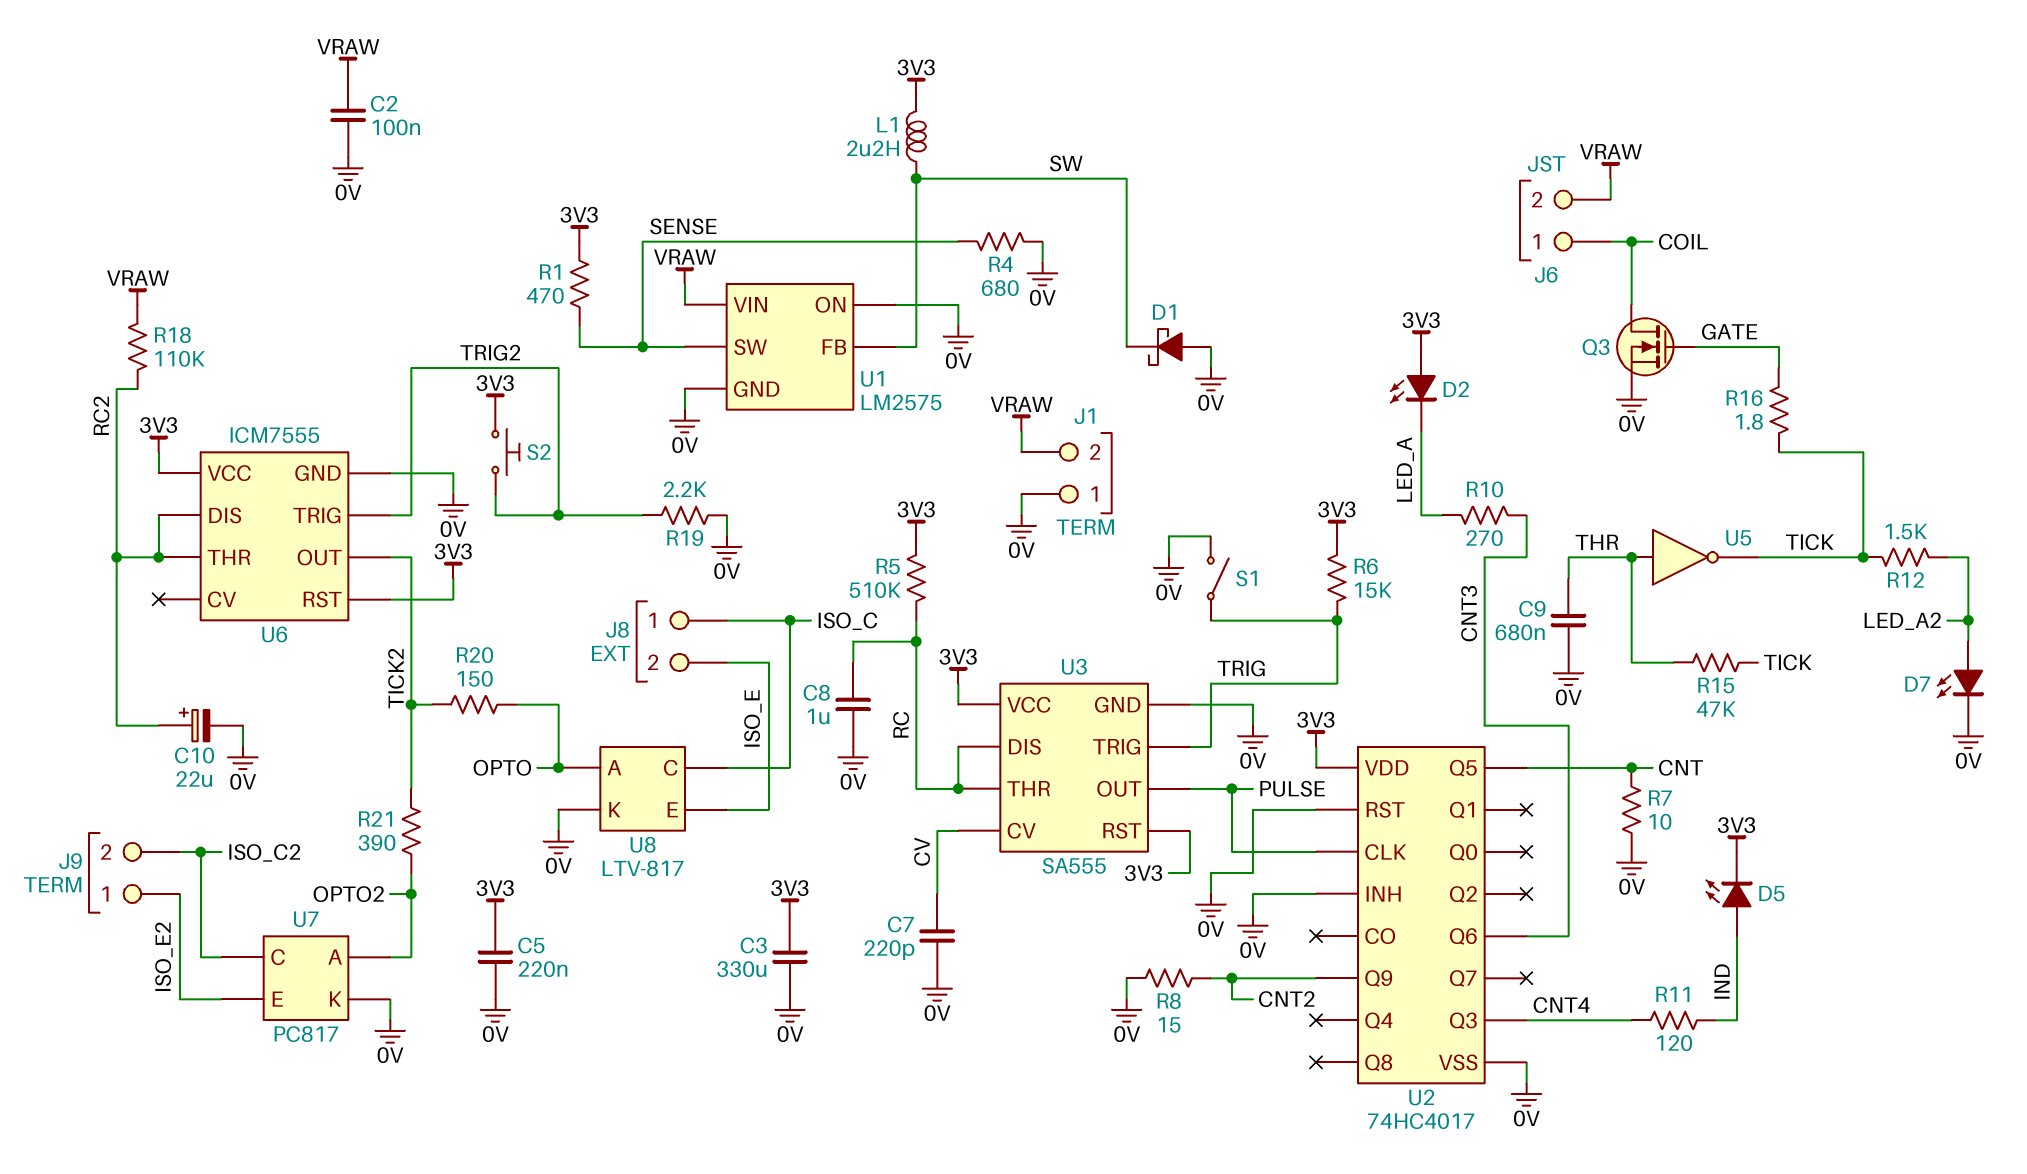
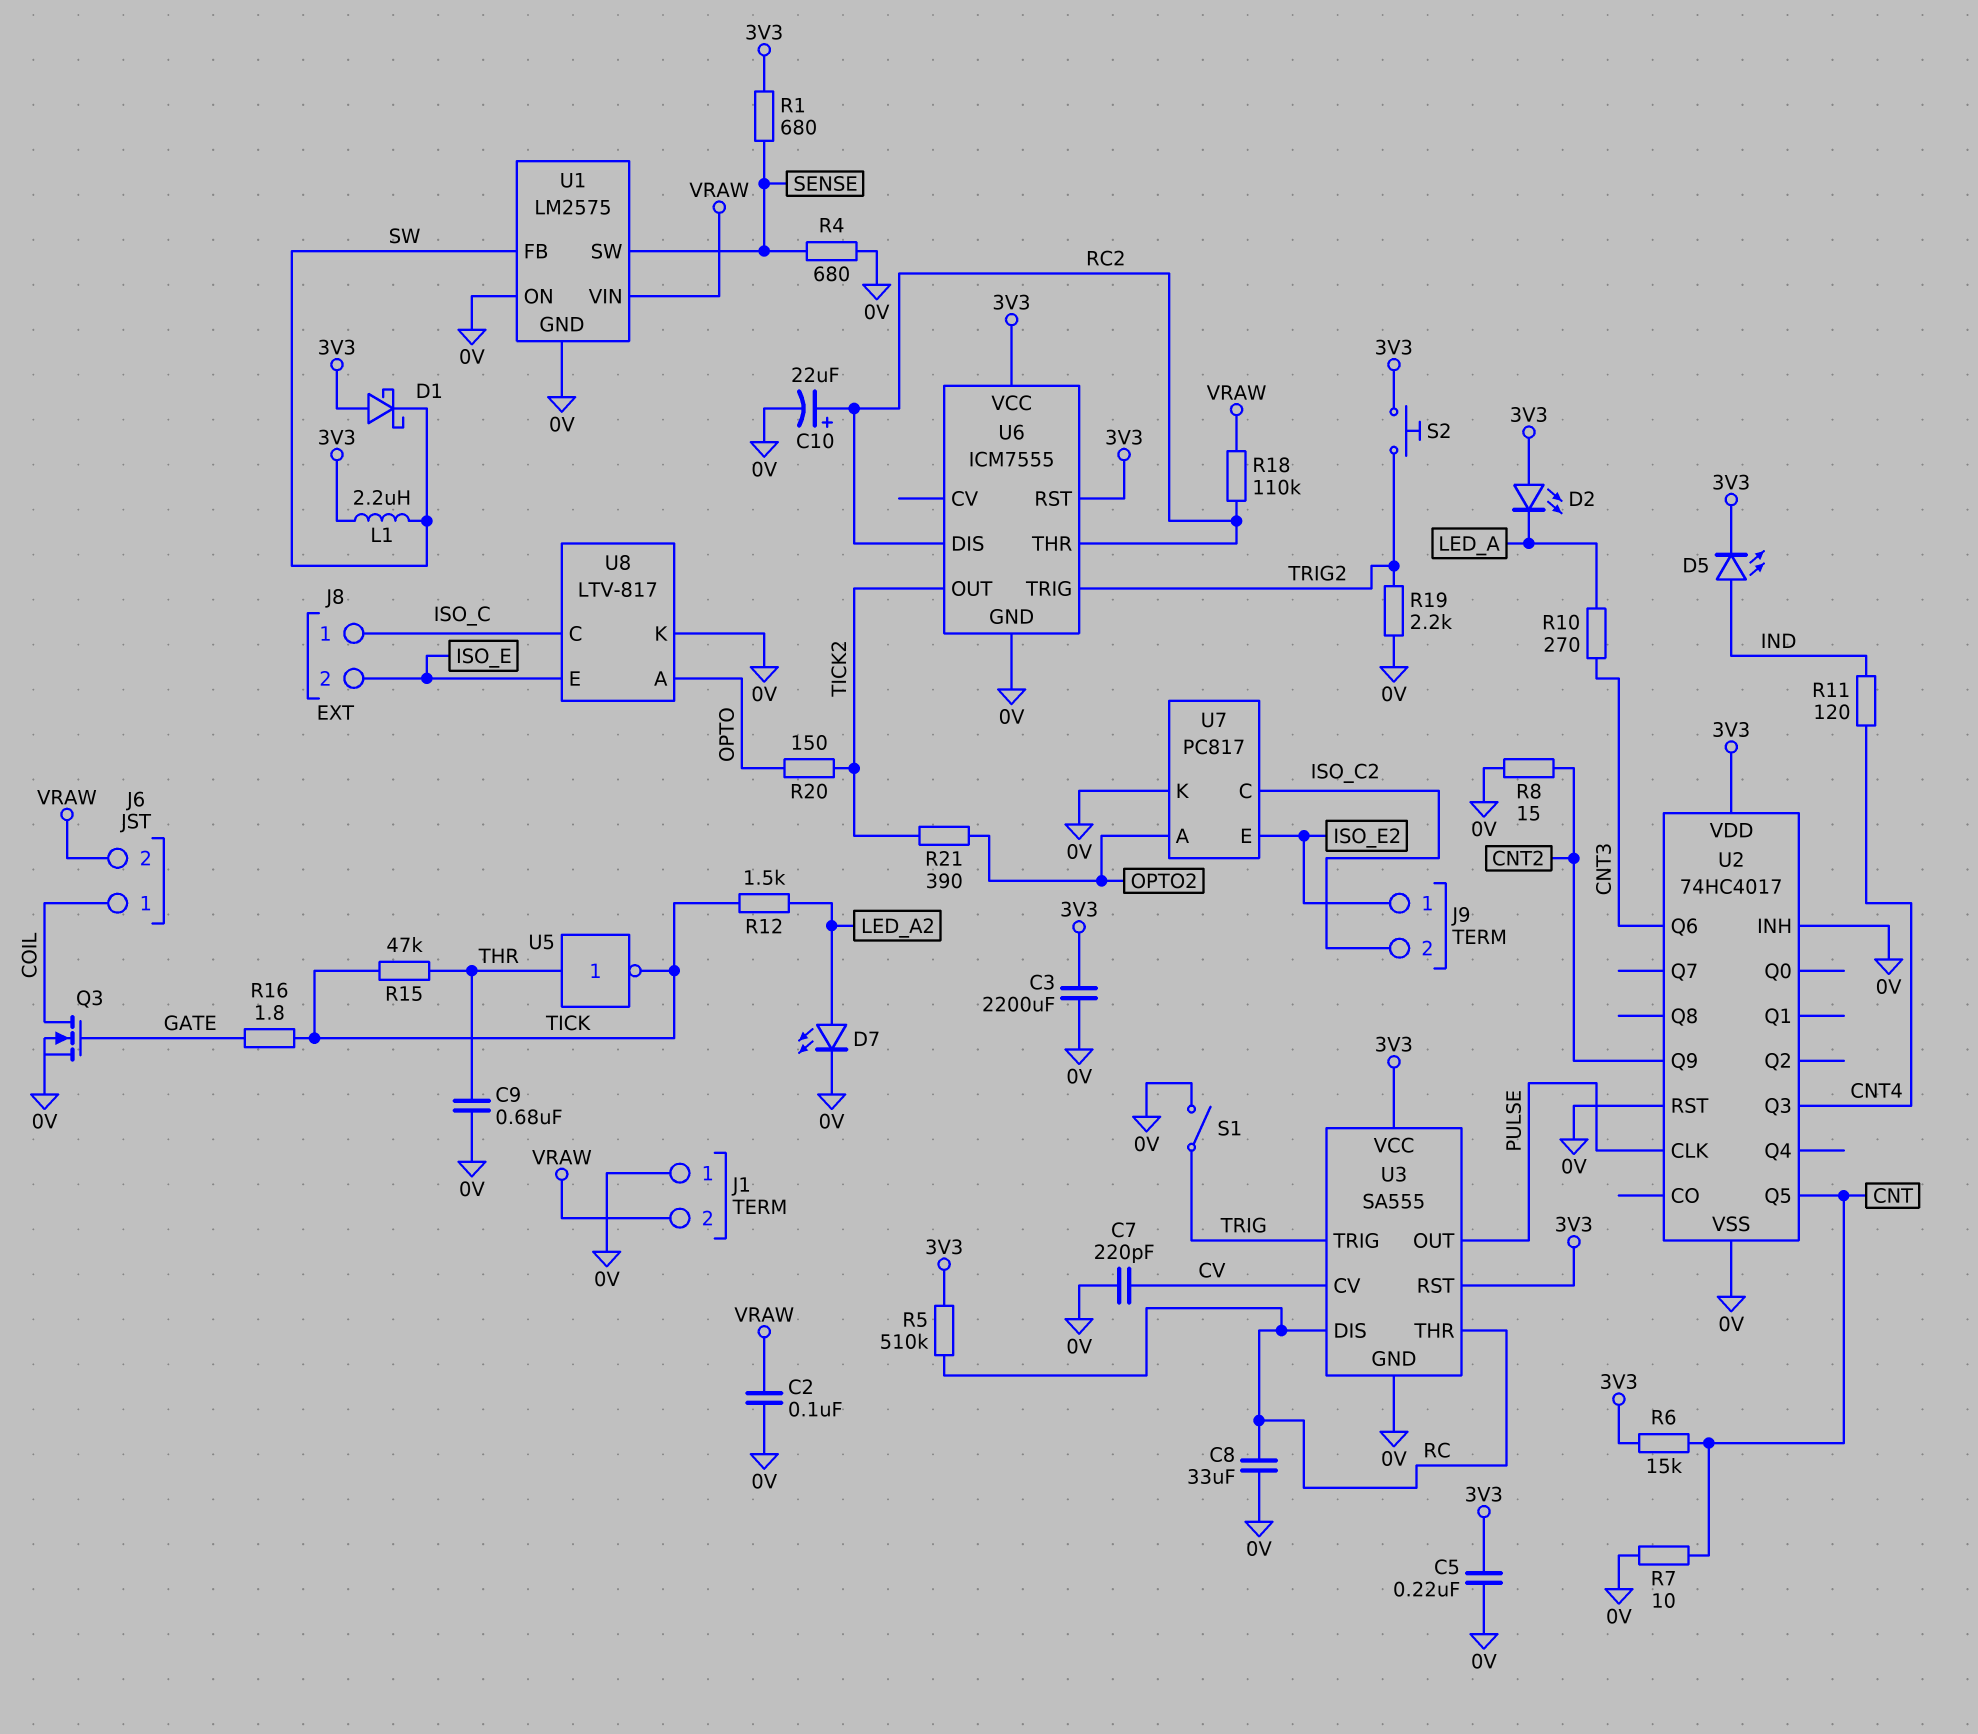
C3: 330uF (0V, 3V3) -> 2200uF (0V, 3V3)
C8: 1uF (0V, RC) -> 33uF (0V, RC)
D1: schottky (A 0V, K SW) -> schottky (A 3V3, K SW)
R1: 470 (3V3, SENSE) -> 680 (3V3, SENSE)
R6: 15k (3V3, TRIG) -> 15k (3V3, CNT)

